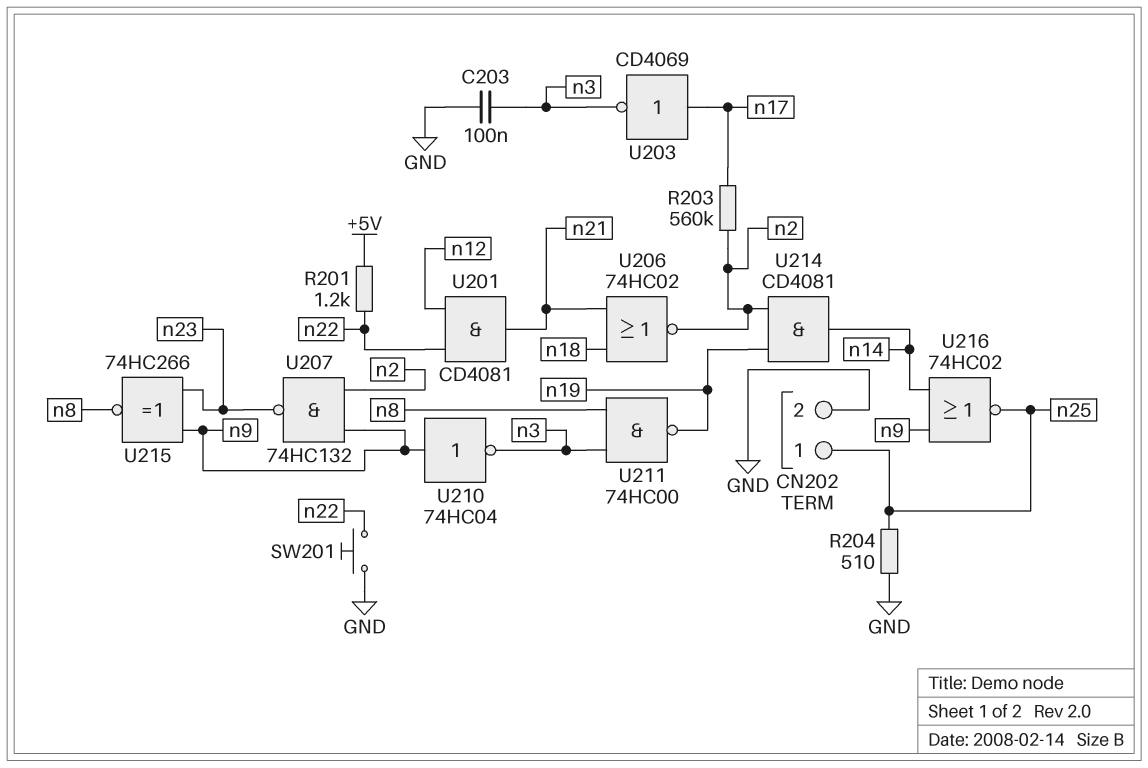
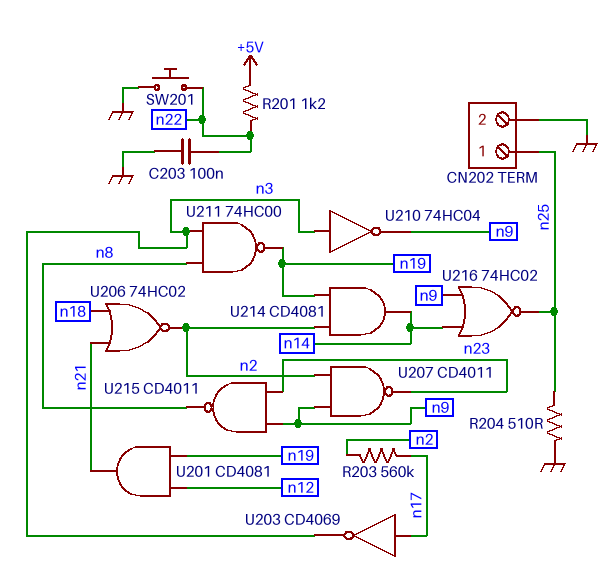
C203: 100nF (GND, n3) -> 100nF (GND, n22)
U201: AND CD4081 (in n12, in n22, out n21) -> AND CD4081 (in n12, in n19, out n21)
U207: NAND 74HC132 (in n2, in n9, out n23) -> NAND CD4011 (in n2, in n9, out n23)
U210: NOT 74HC04 (in n9, out n3) -> NOT 74HC04 (in n3, out n9)
U215: XNOR 74HC266 (in n9, in n23, out n8) -> NAND CD4011 (in n9, in n23, out n8)

